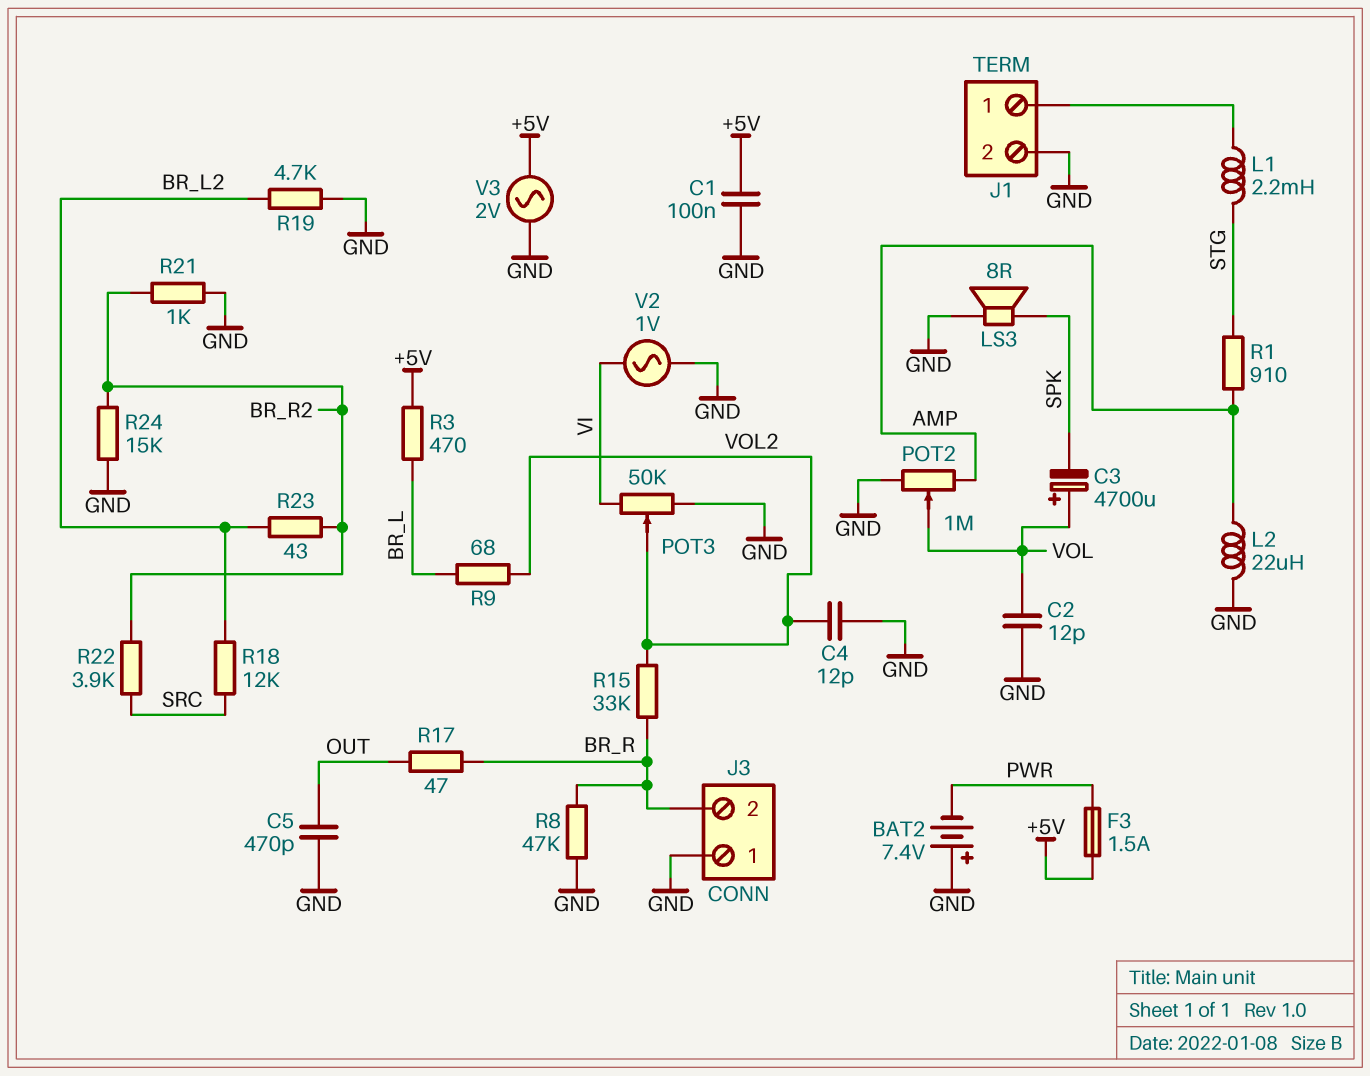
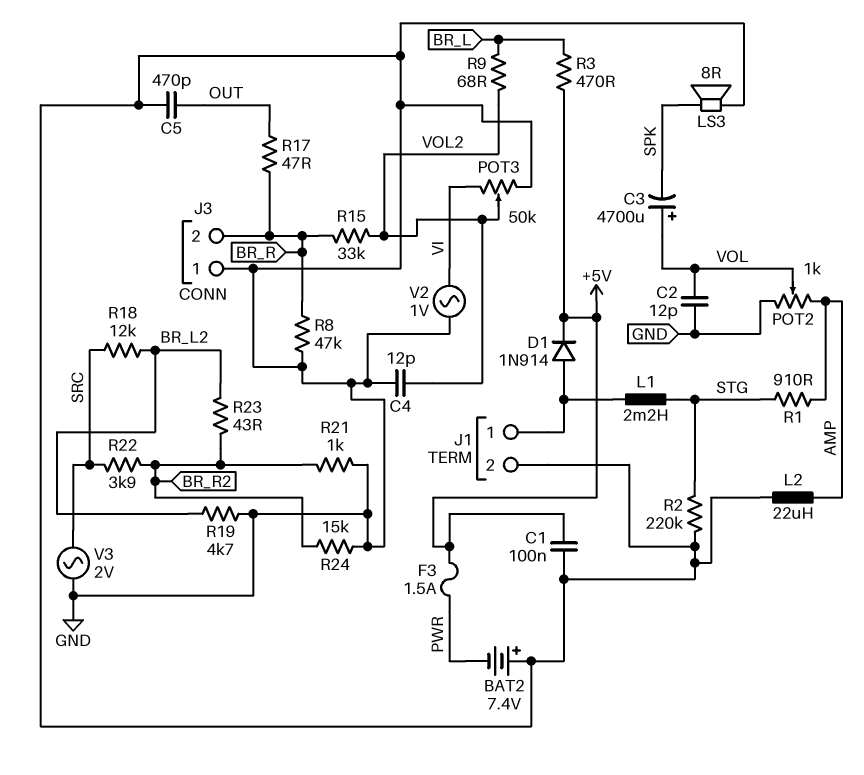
D1: none -> diode 1N914 (A J1/1, K +5V)
POT2: 1M (AMP, GND, wiper VOL) -> 1k (AMP, GND, wiper VOL)
R2: none -> 220k (GND, STG)
V3: AC 2V (+5V, GND) -> AC 2V (GND, SRC)

